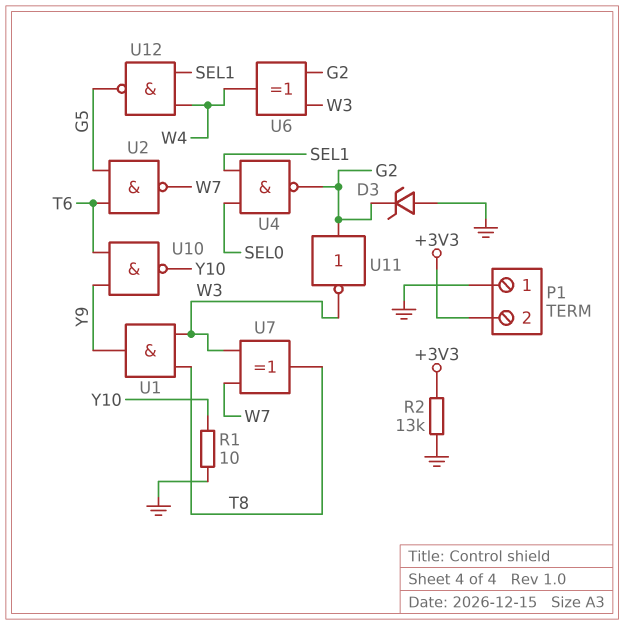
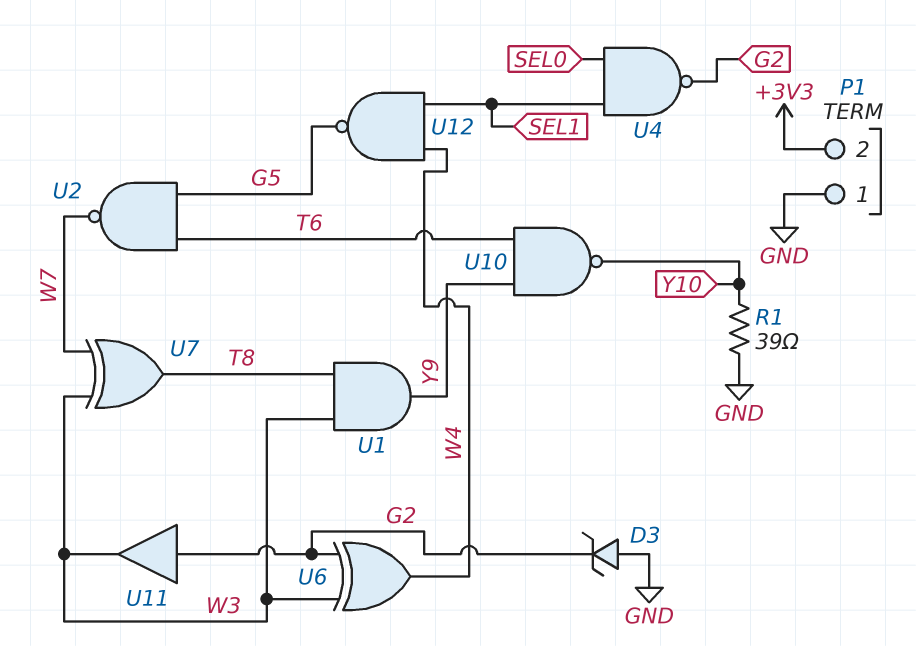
R1: 10 (GND, Y10) -> 39 (GND, Y10)
R2: 13k (+3V3, GND) -> none
U11: NOT (in G2, out W3) -> buffer (in G2, out W3)

